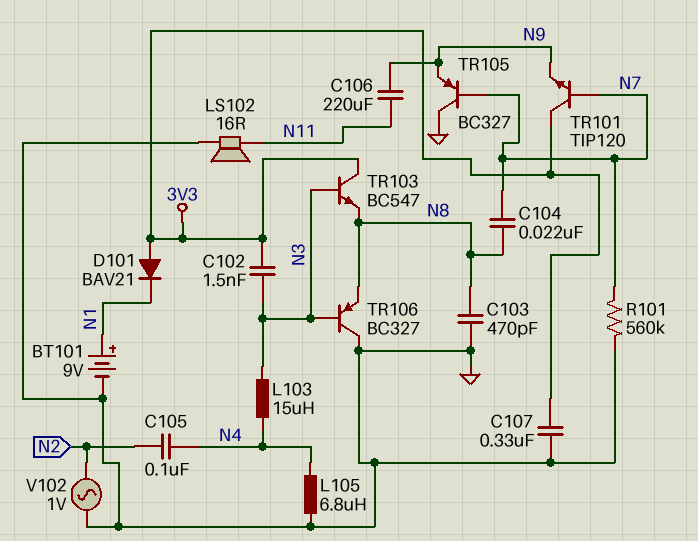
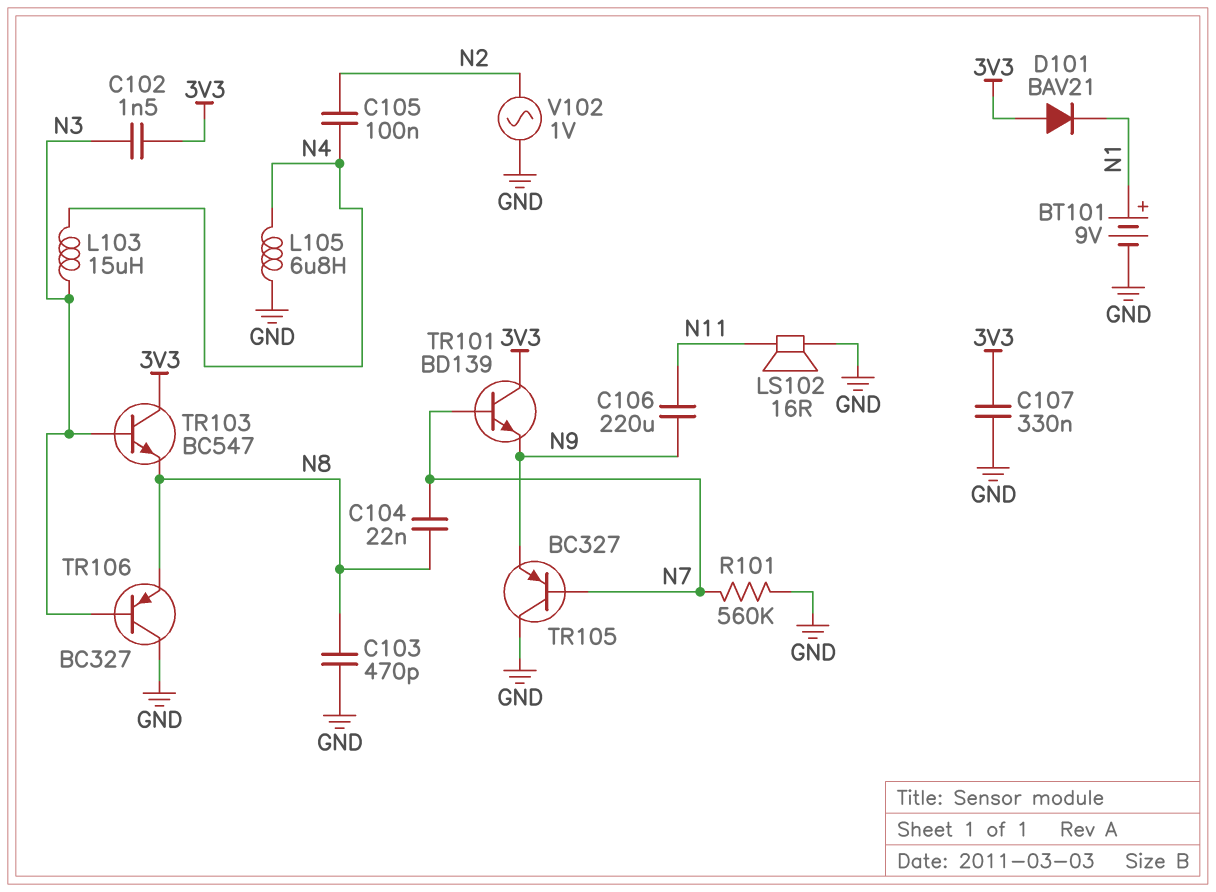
TR101: NPN TIP120 (B N7, C 3V3, E N9) -> NPN BD139 (B N7, C 3V3, E N9)

